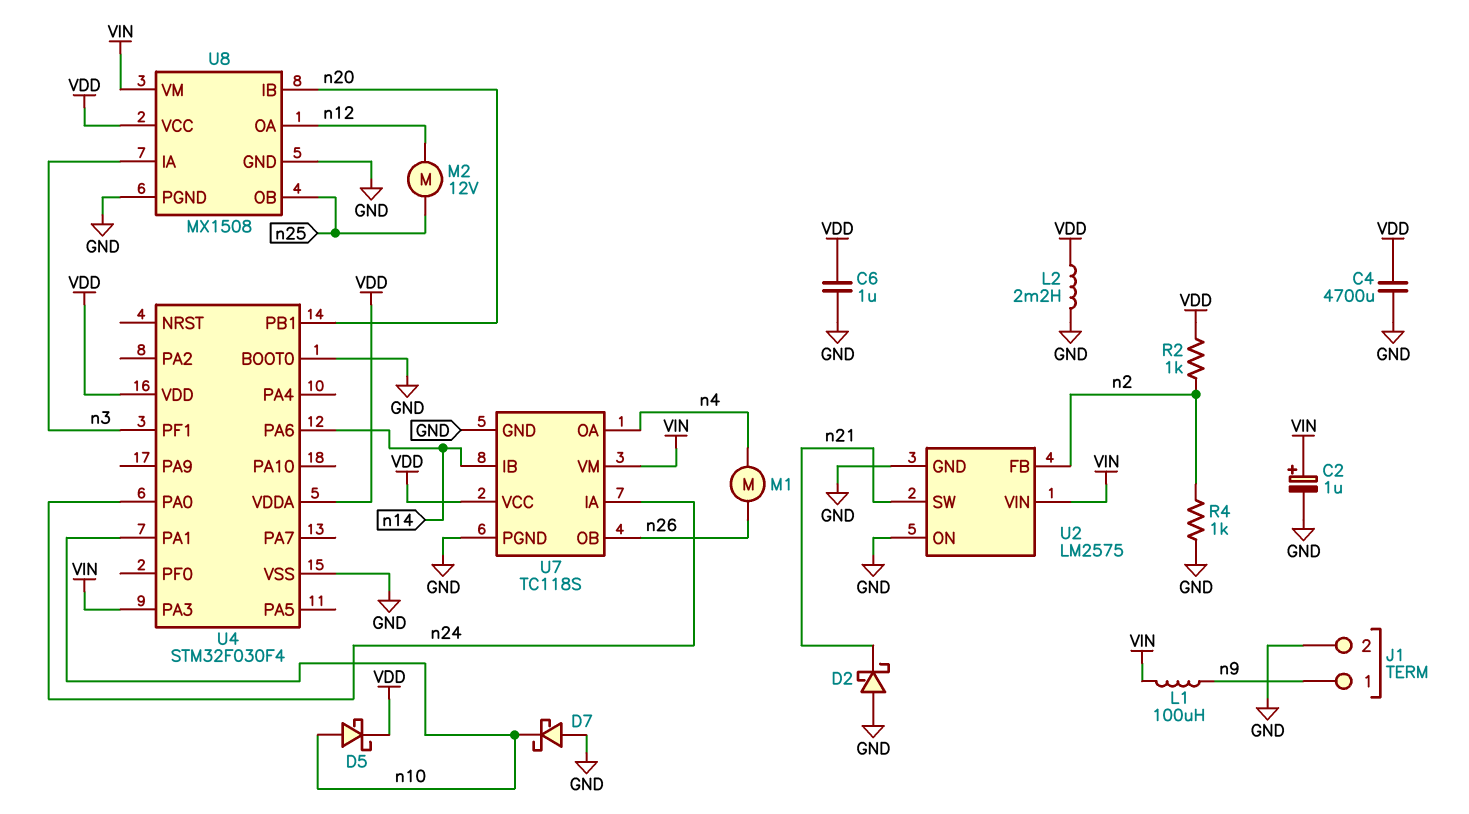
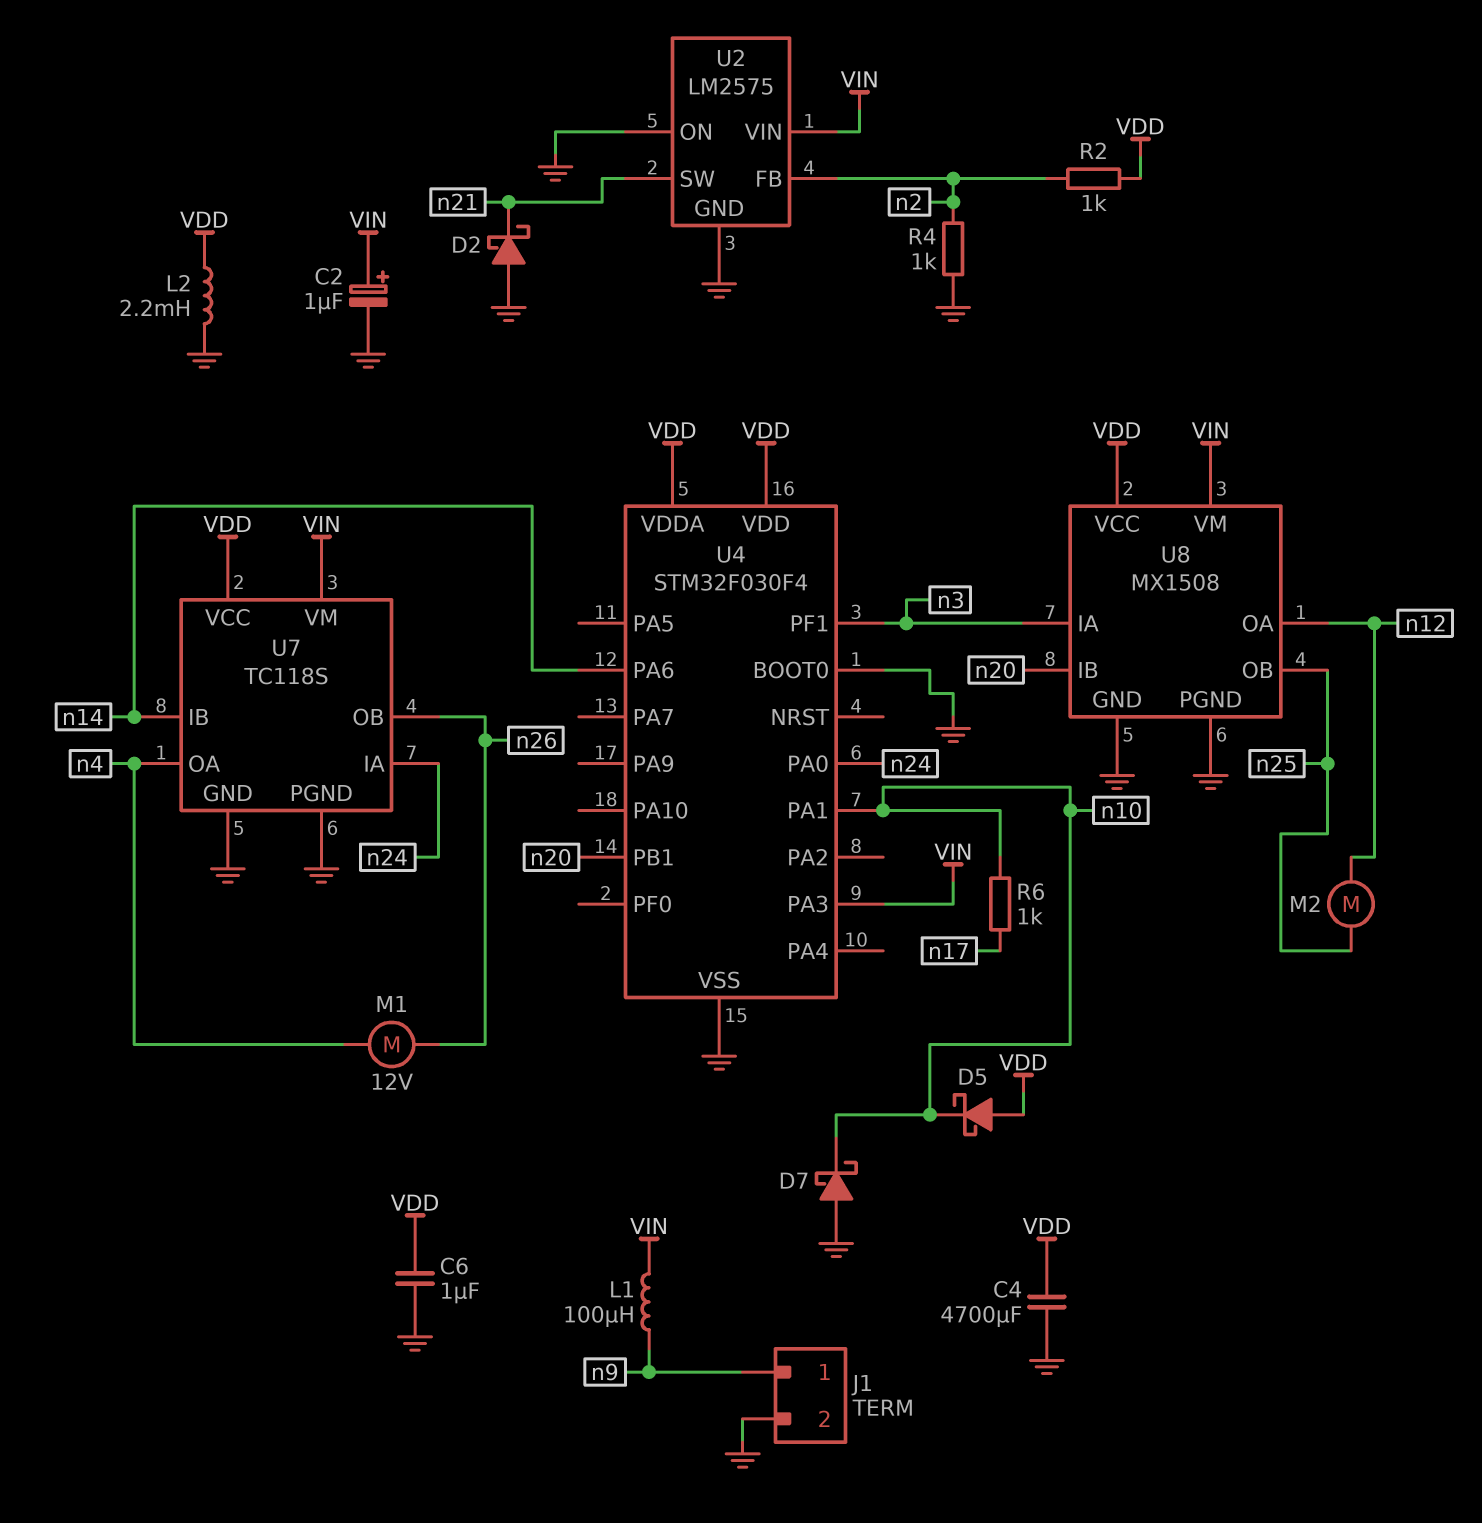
D5: schottky (A n10, K VDD) -> schottky (A VDD, K n10)
M1: motor (n4, n26) -> motor 12V (n4, n26)
M2: motor 12V (n12, n25) -> motor (n12, n25)
R6: none -> 1k (n10, n17)

